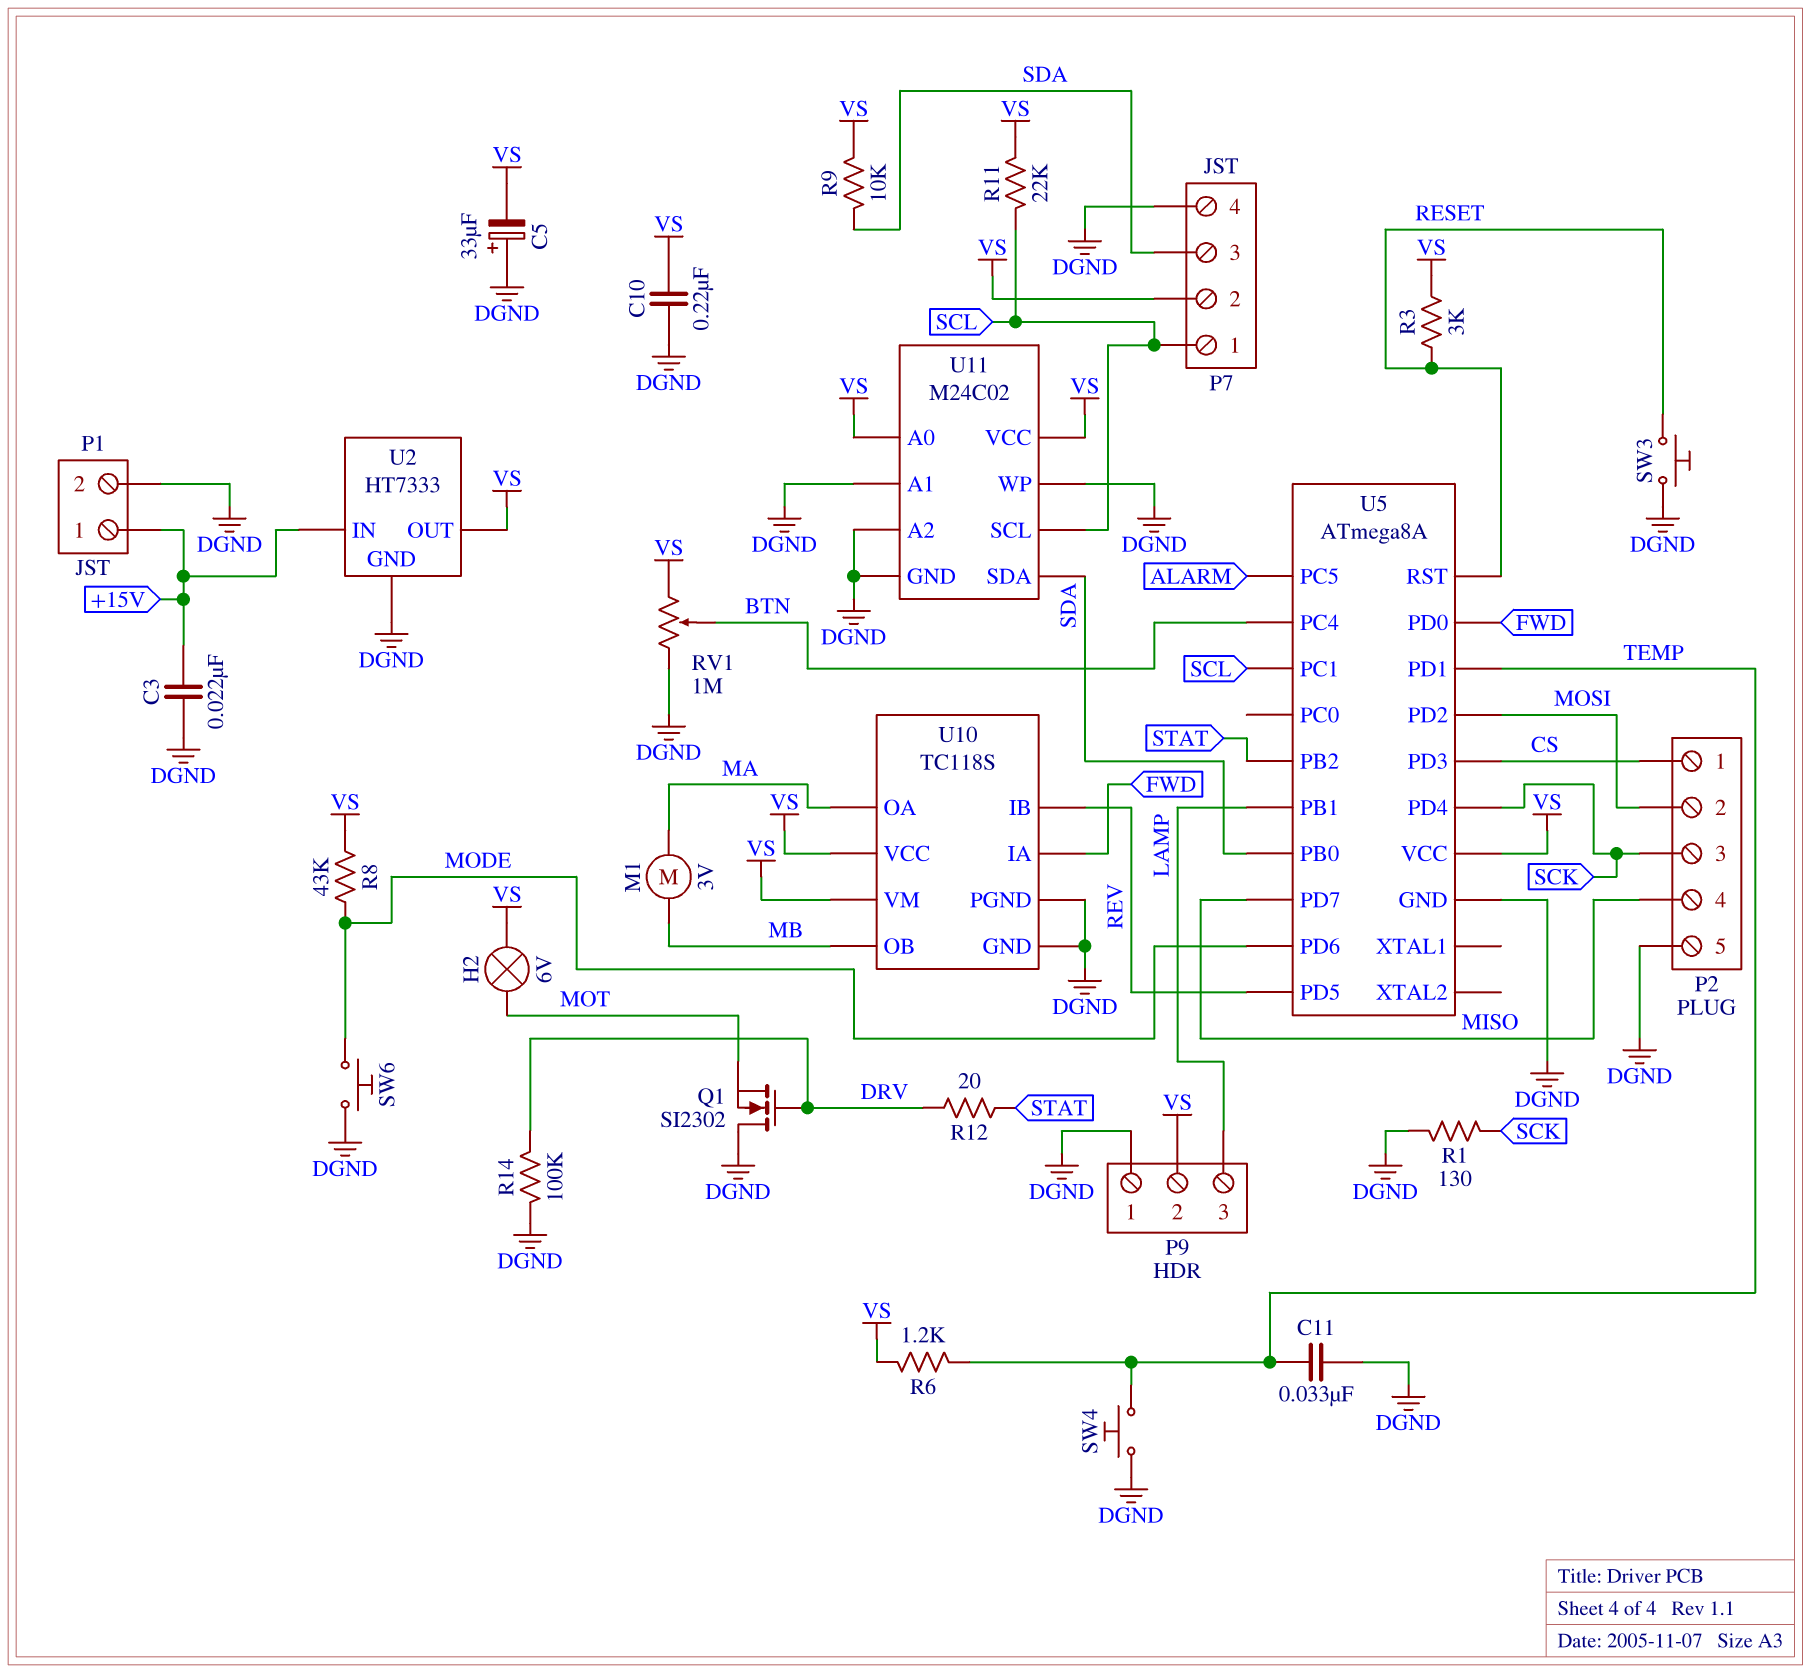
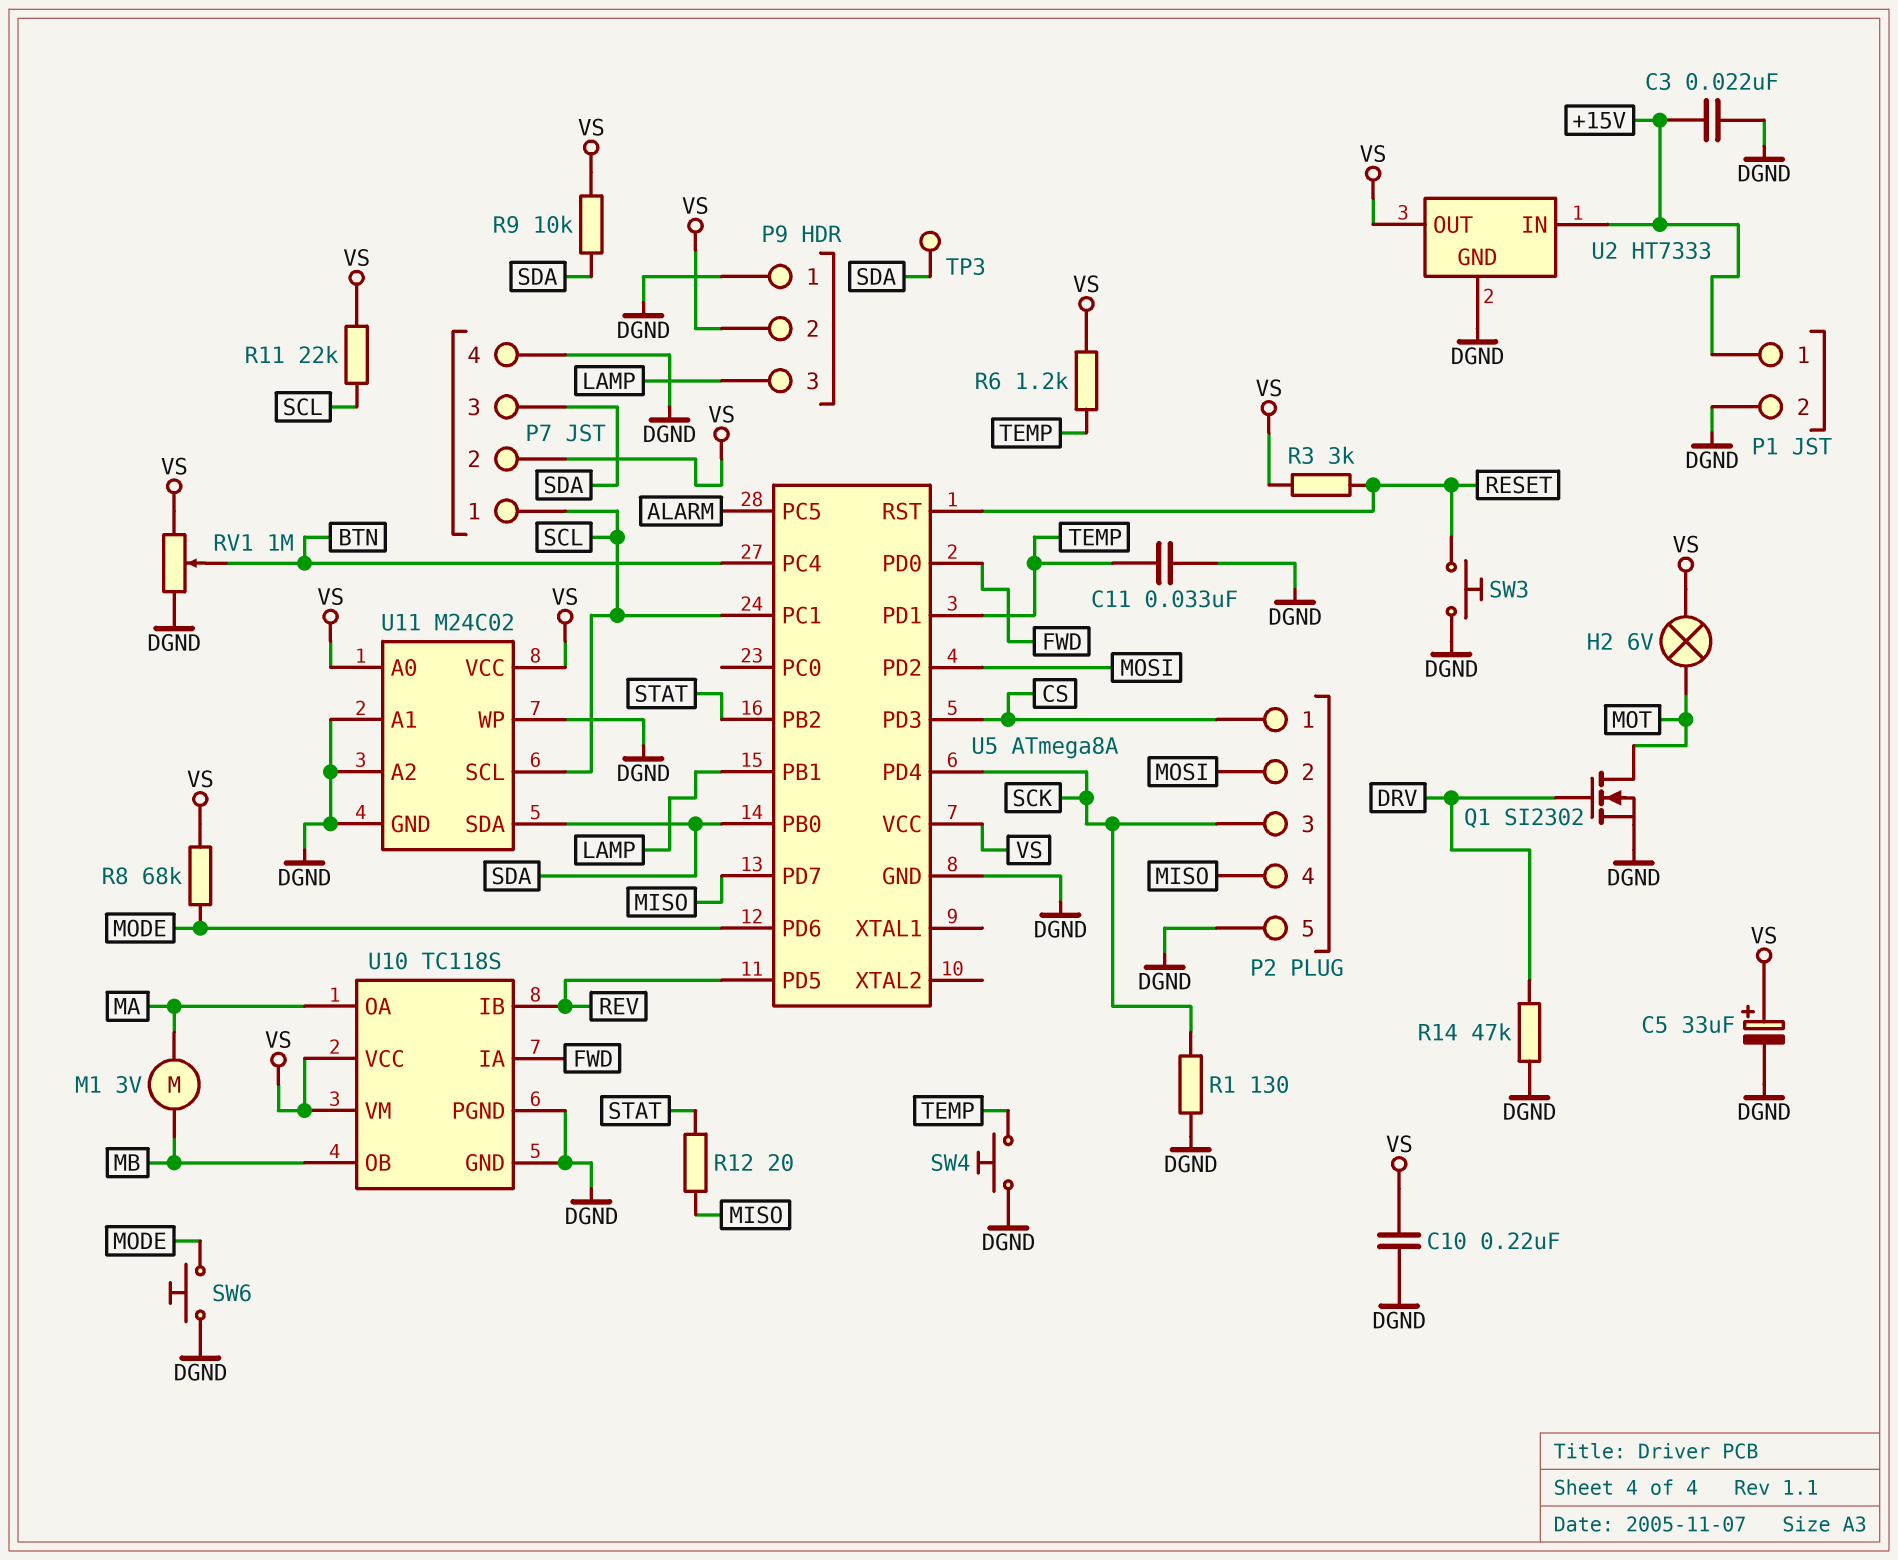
C5: 33uF (plus DGND, minus VS) -> 33uF (plus VS, minus DGND)
Q1: NMOS SI2302 (G DRV, D DGND, S MOT) -> NMOS SI2302 (G DRV, D MOT, S DGND)
R8: 43k (MODE, VS) -> 68k (MODE, VS)
R12: 20 (DRV, STAT) -> 20 (MISO, STAT)
R14: 100k (DGND, DRV) -> 47k (DGND, DRV)
TP3: none -> test point (SDA)

